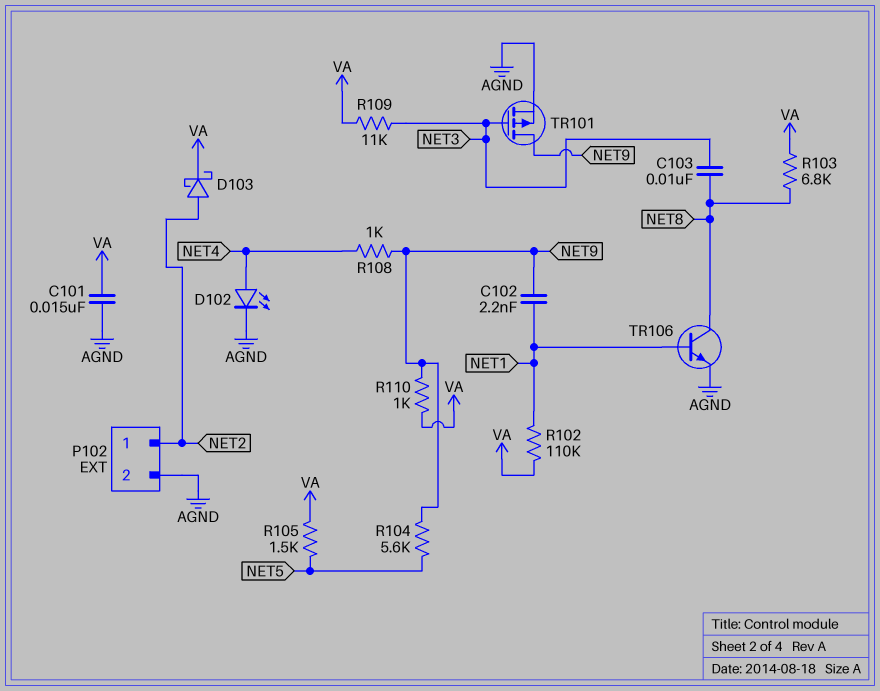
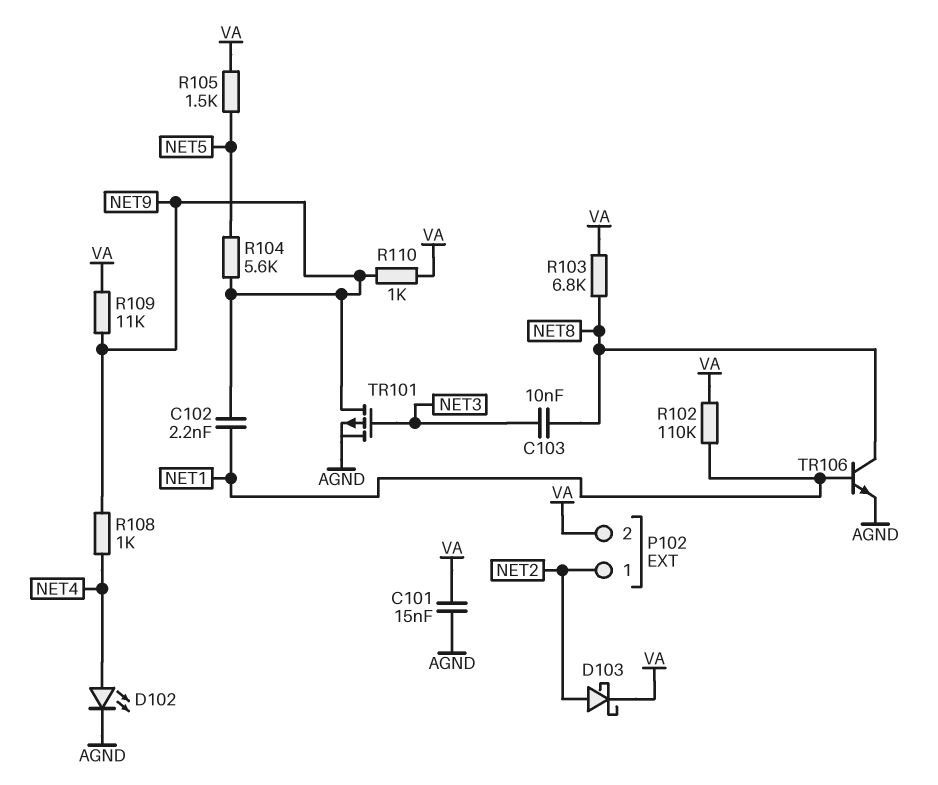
P102 pin 2: AGND -> VA
R109: 11k (NET3, VA) -> 11k (NET9, VA)

